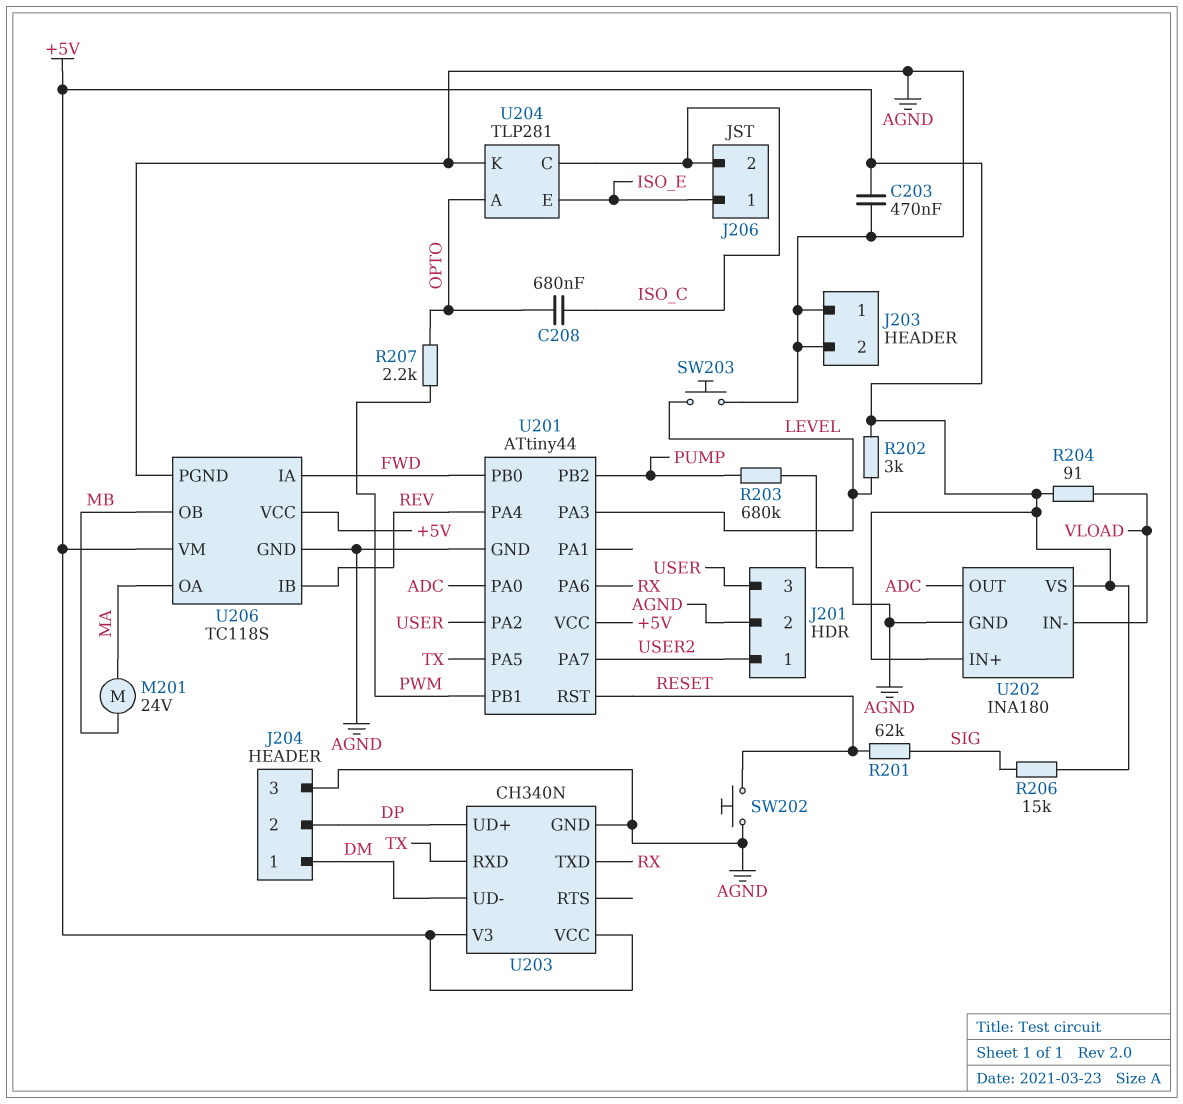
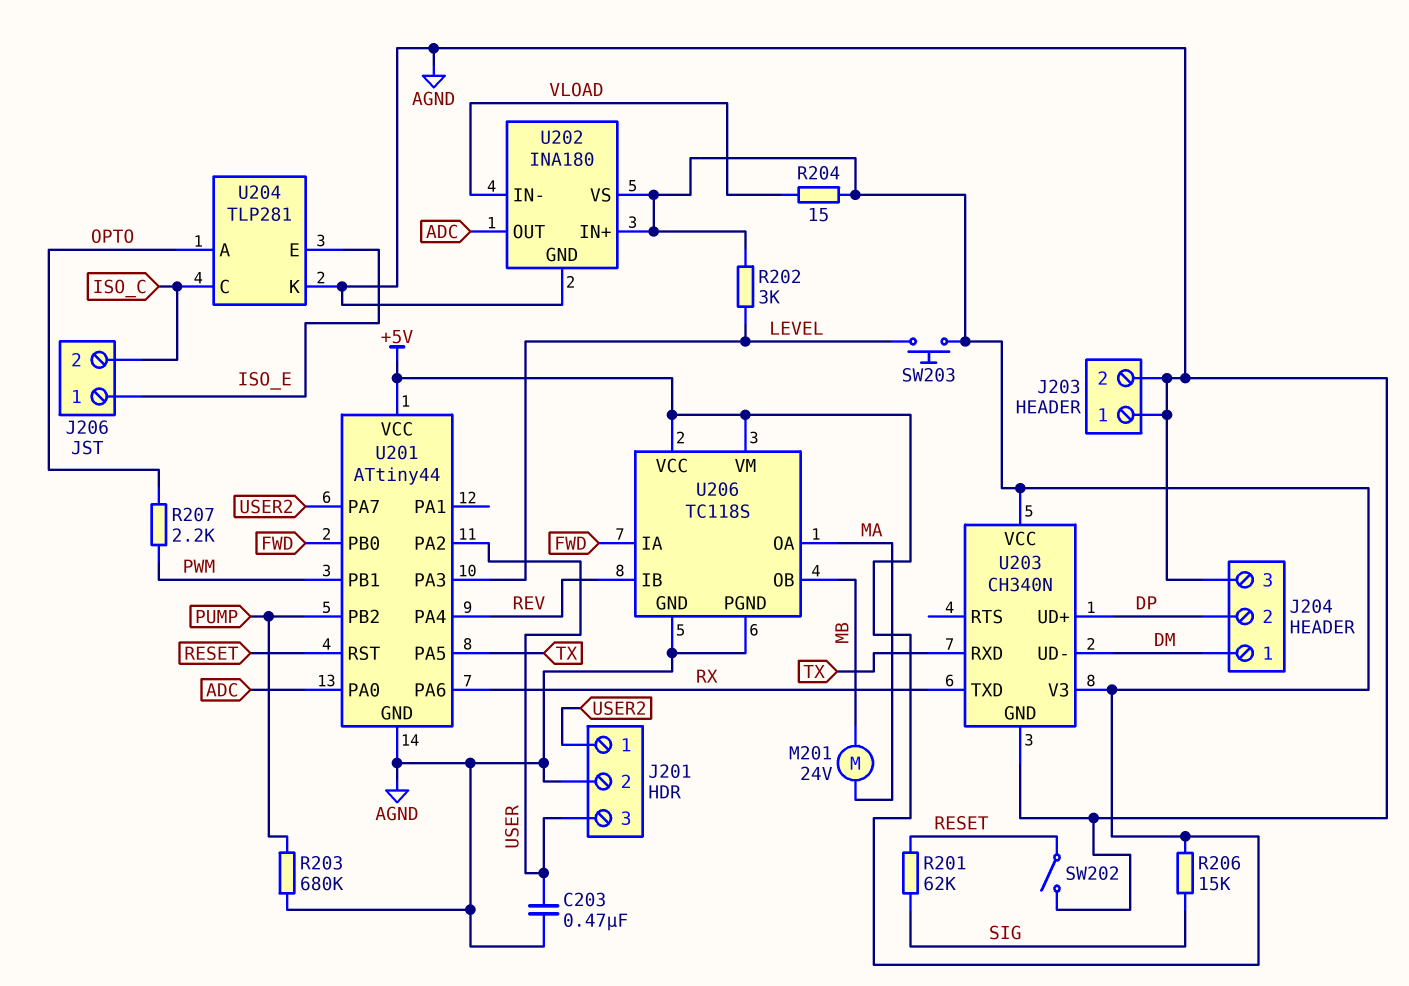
C203: 470nF (+5V, AGND) -> 470nF (AGND, USER)
C208: 680nF (ISO_C, OPTO) -> none
R204: 91 (+5V, VLOAD) -> 15 (+5V, VLOAD)
SW202: button (AGND, RESET) -> switch (AGND, RESET)
SW203: button (AGND, LEVEL) -> button (+5V, LEVEL)

